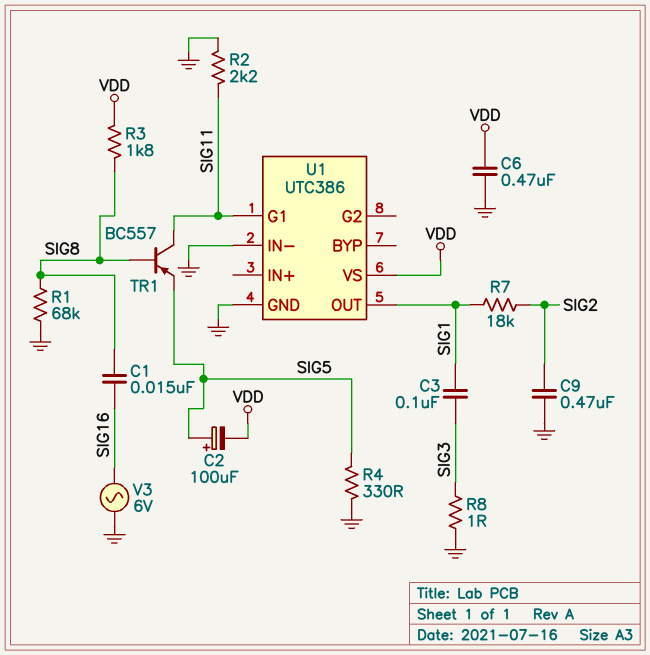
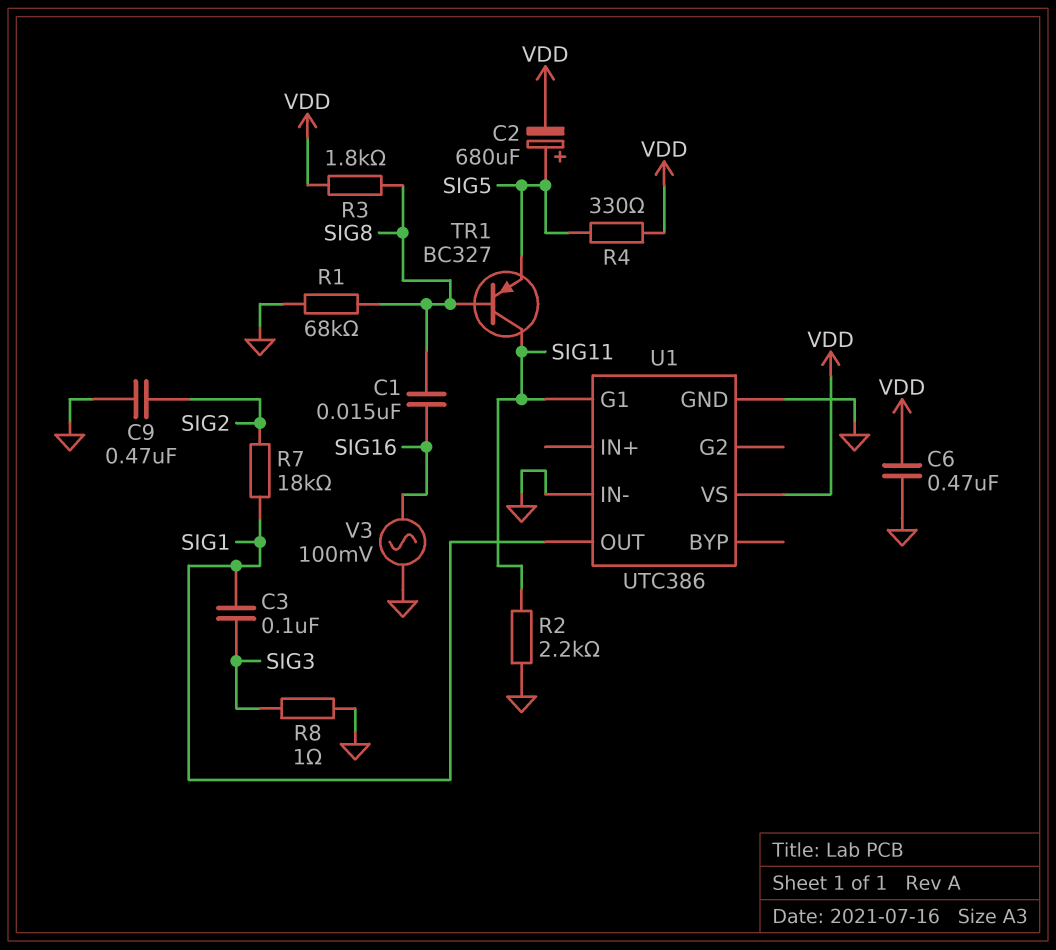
C2: 100uF (plus SIG5, minus VDD) -> 680uF (plus SIG5, minus VDD)
R4: 330 (GND, SIG5) -> 330 (SIG5, VDD)
TR1: PNP BC557 (B SIG8, C SIG11, E SIG5) -> PNP BC327 (B SIG8, C SIG11, E SIG5)
V3: AC 6V (GND, SIG16) -> AC 100mV (GND, SIG16)

